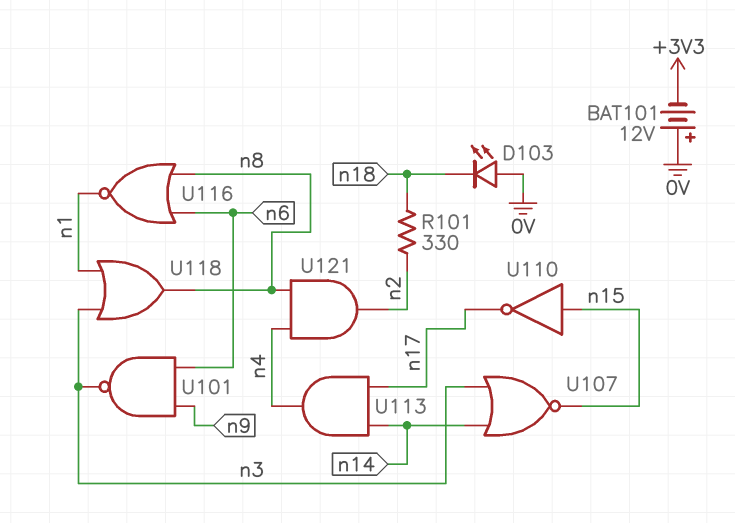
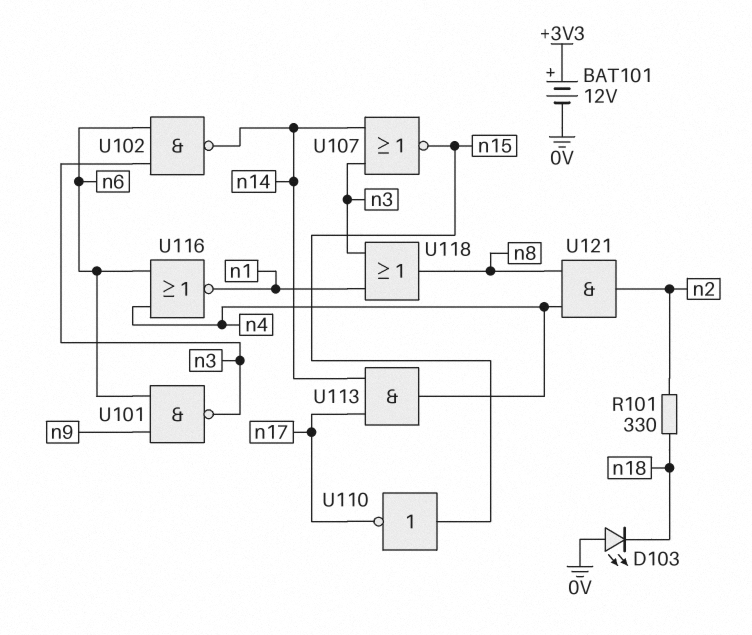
BAT101: 12V (plus 0V, minus +3V3) -> 12V (plus +3V3, minus 0V)
U102: none -> NAND (in n3, in n6, out n14)
U116: NOR (in n6, in n8, out n1) -> NOR (in n4, in n6, out n1)

